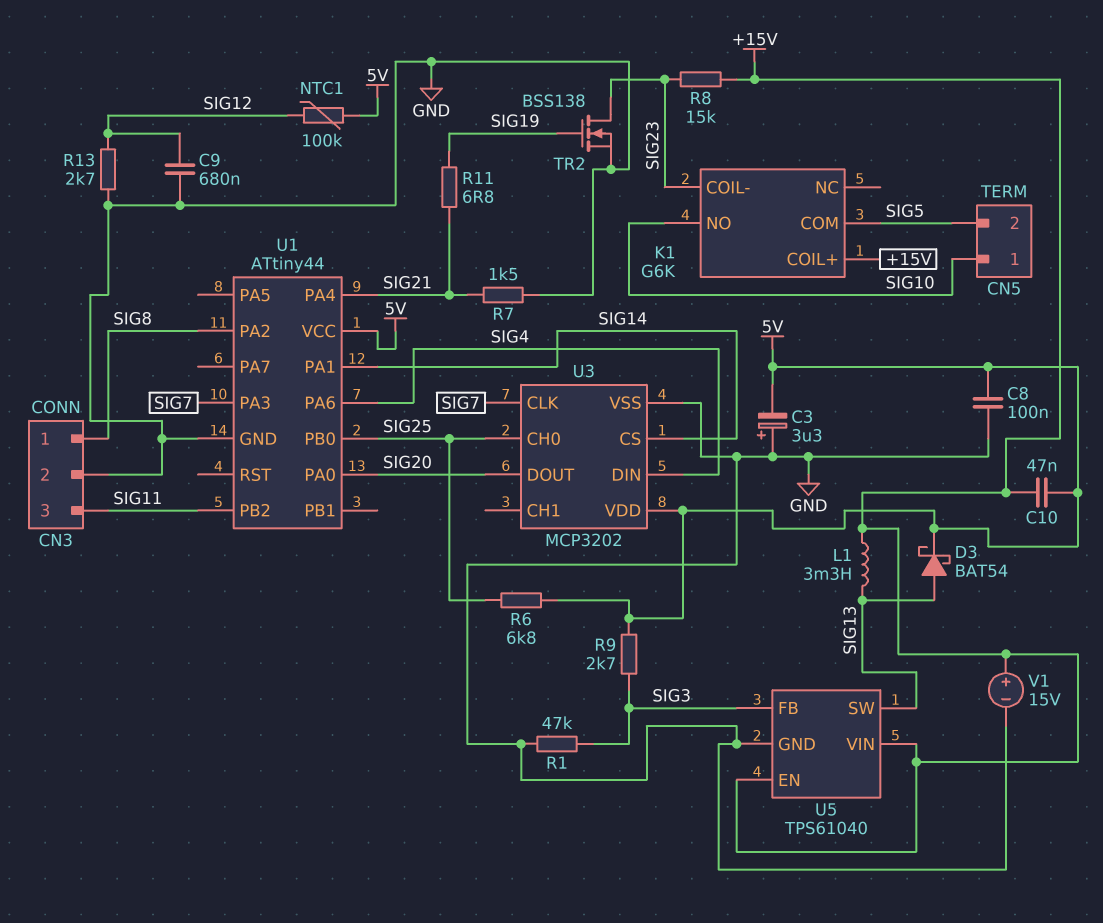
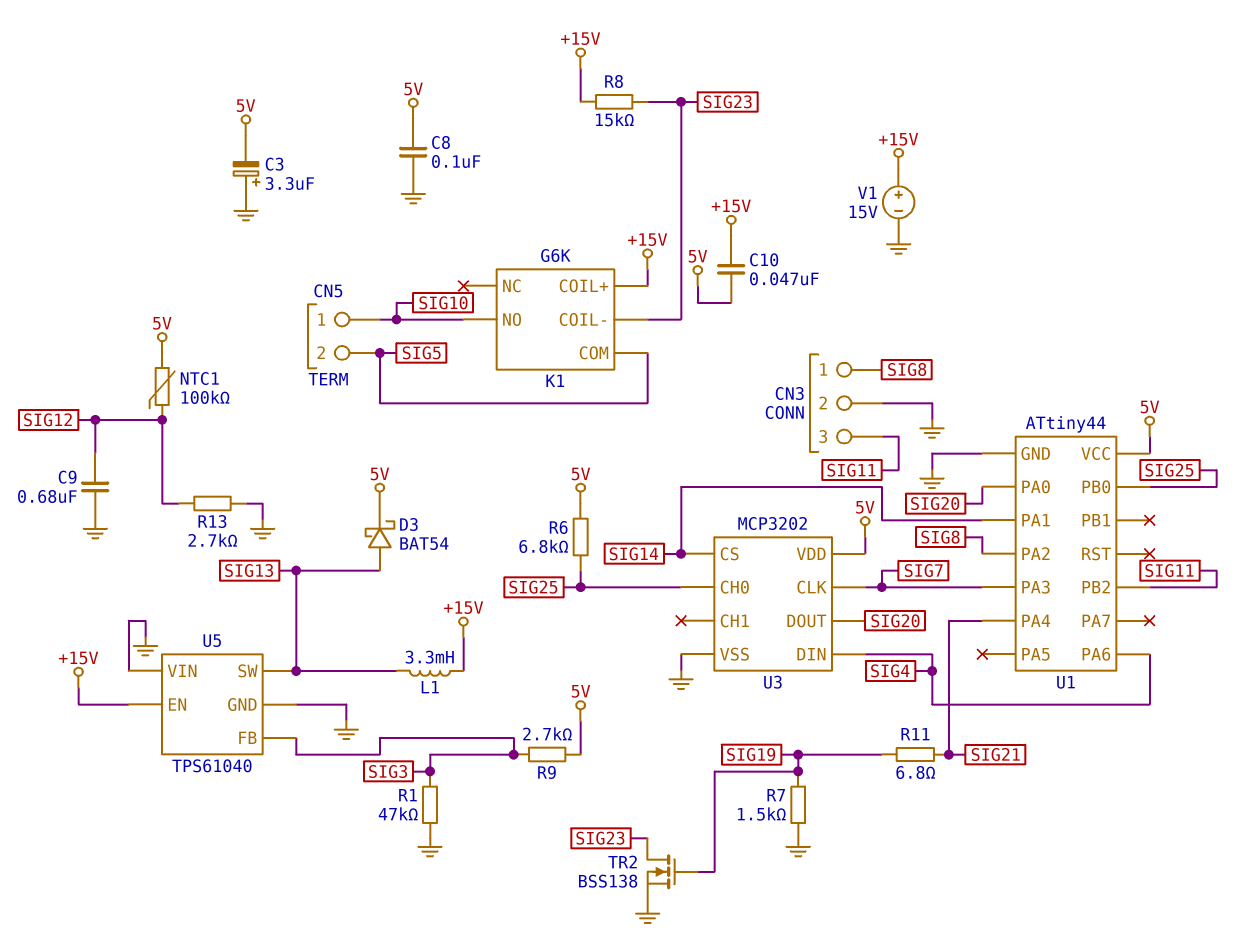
R7: 1.5k (GND, SIG21) -> 1.5k (GND, SIG19)
U5 pin VIN: +15V -> GND

